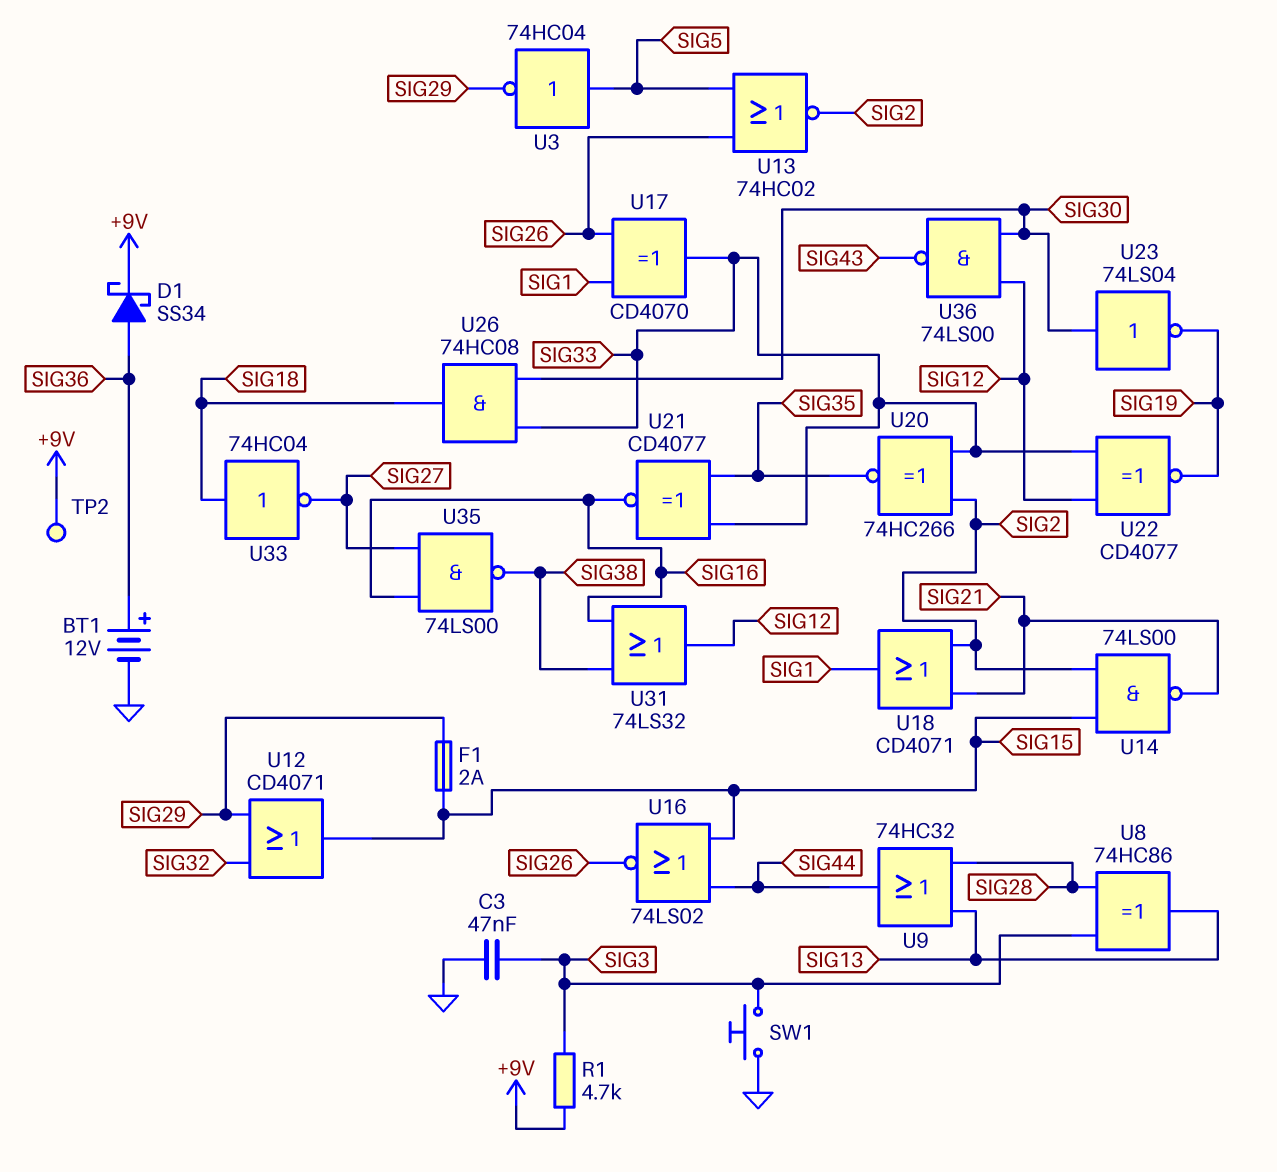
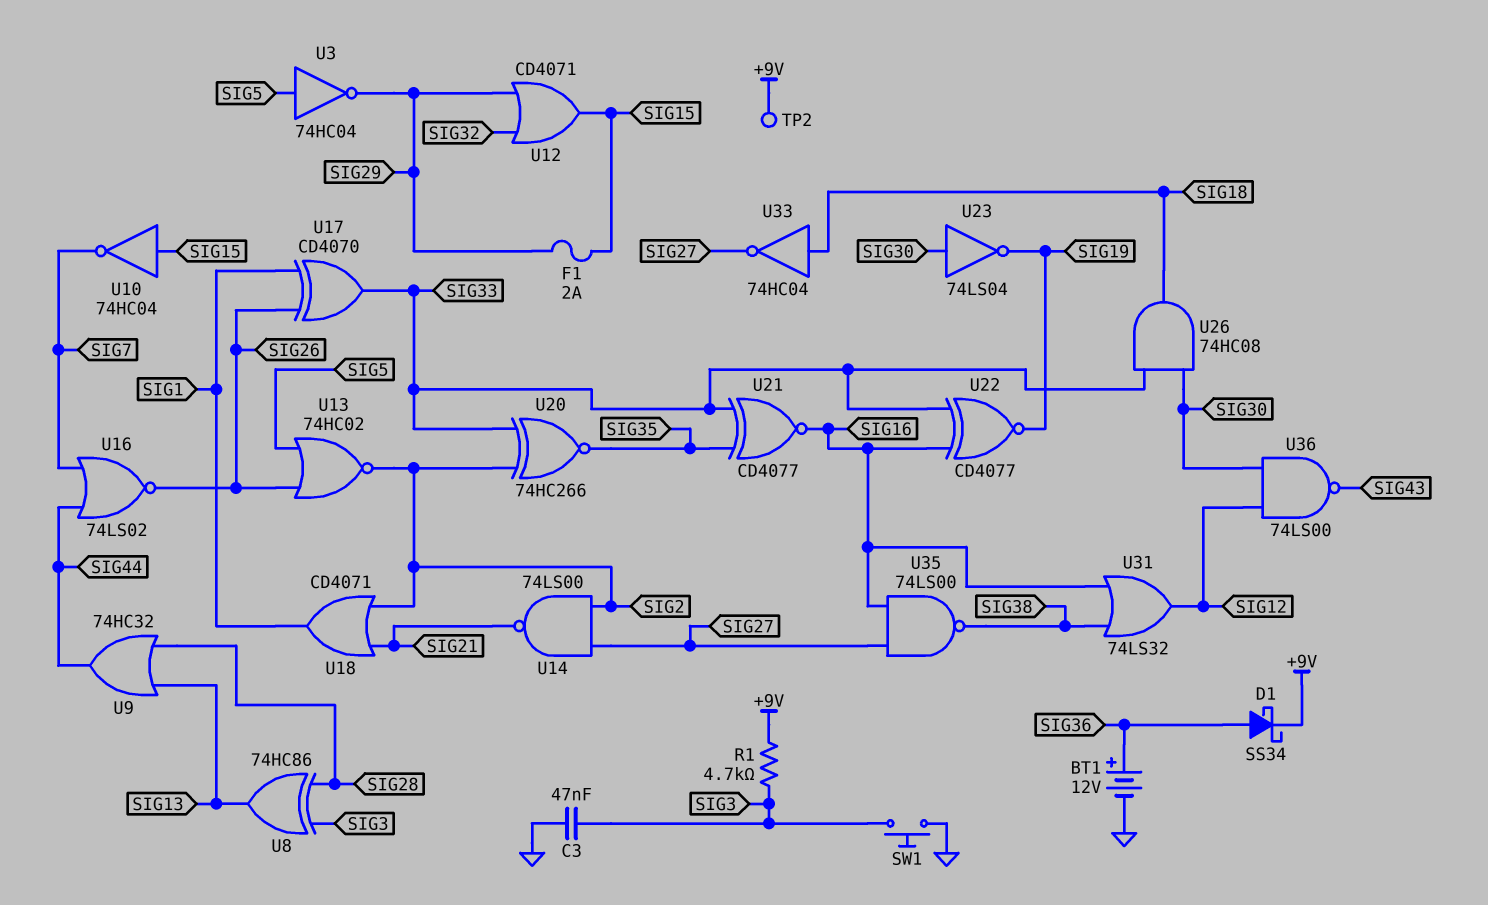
U10: none -> NOT 74HC04 (in SIG15, out SIG7)
U14: NAND 74LS00 (in SIG2, in SIG15, out SIG21) -> NAND 74LS00 (in SIG2, in SIG27, out SIG21)
U16: NOR 74LS02 (in SIG15, in SIG44, out SIG26) -> NOR 74LS02 (in SIG7, in SIG44, out SIG26)
U22: XNOR CD4077 (in SIG12, in SIG33, out SIG19) -> XNOR CD4077 (in SIG16, in SIG33, out SIG19)

